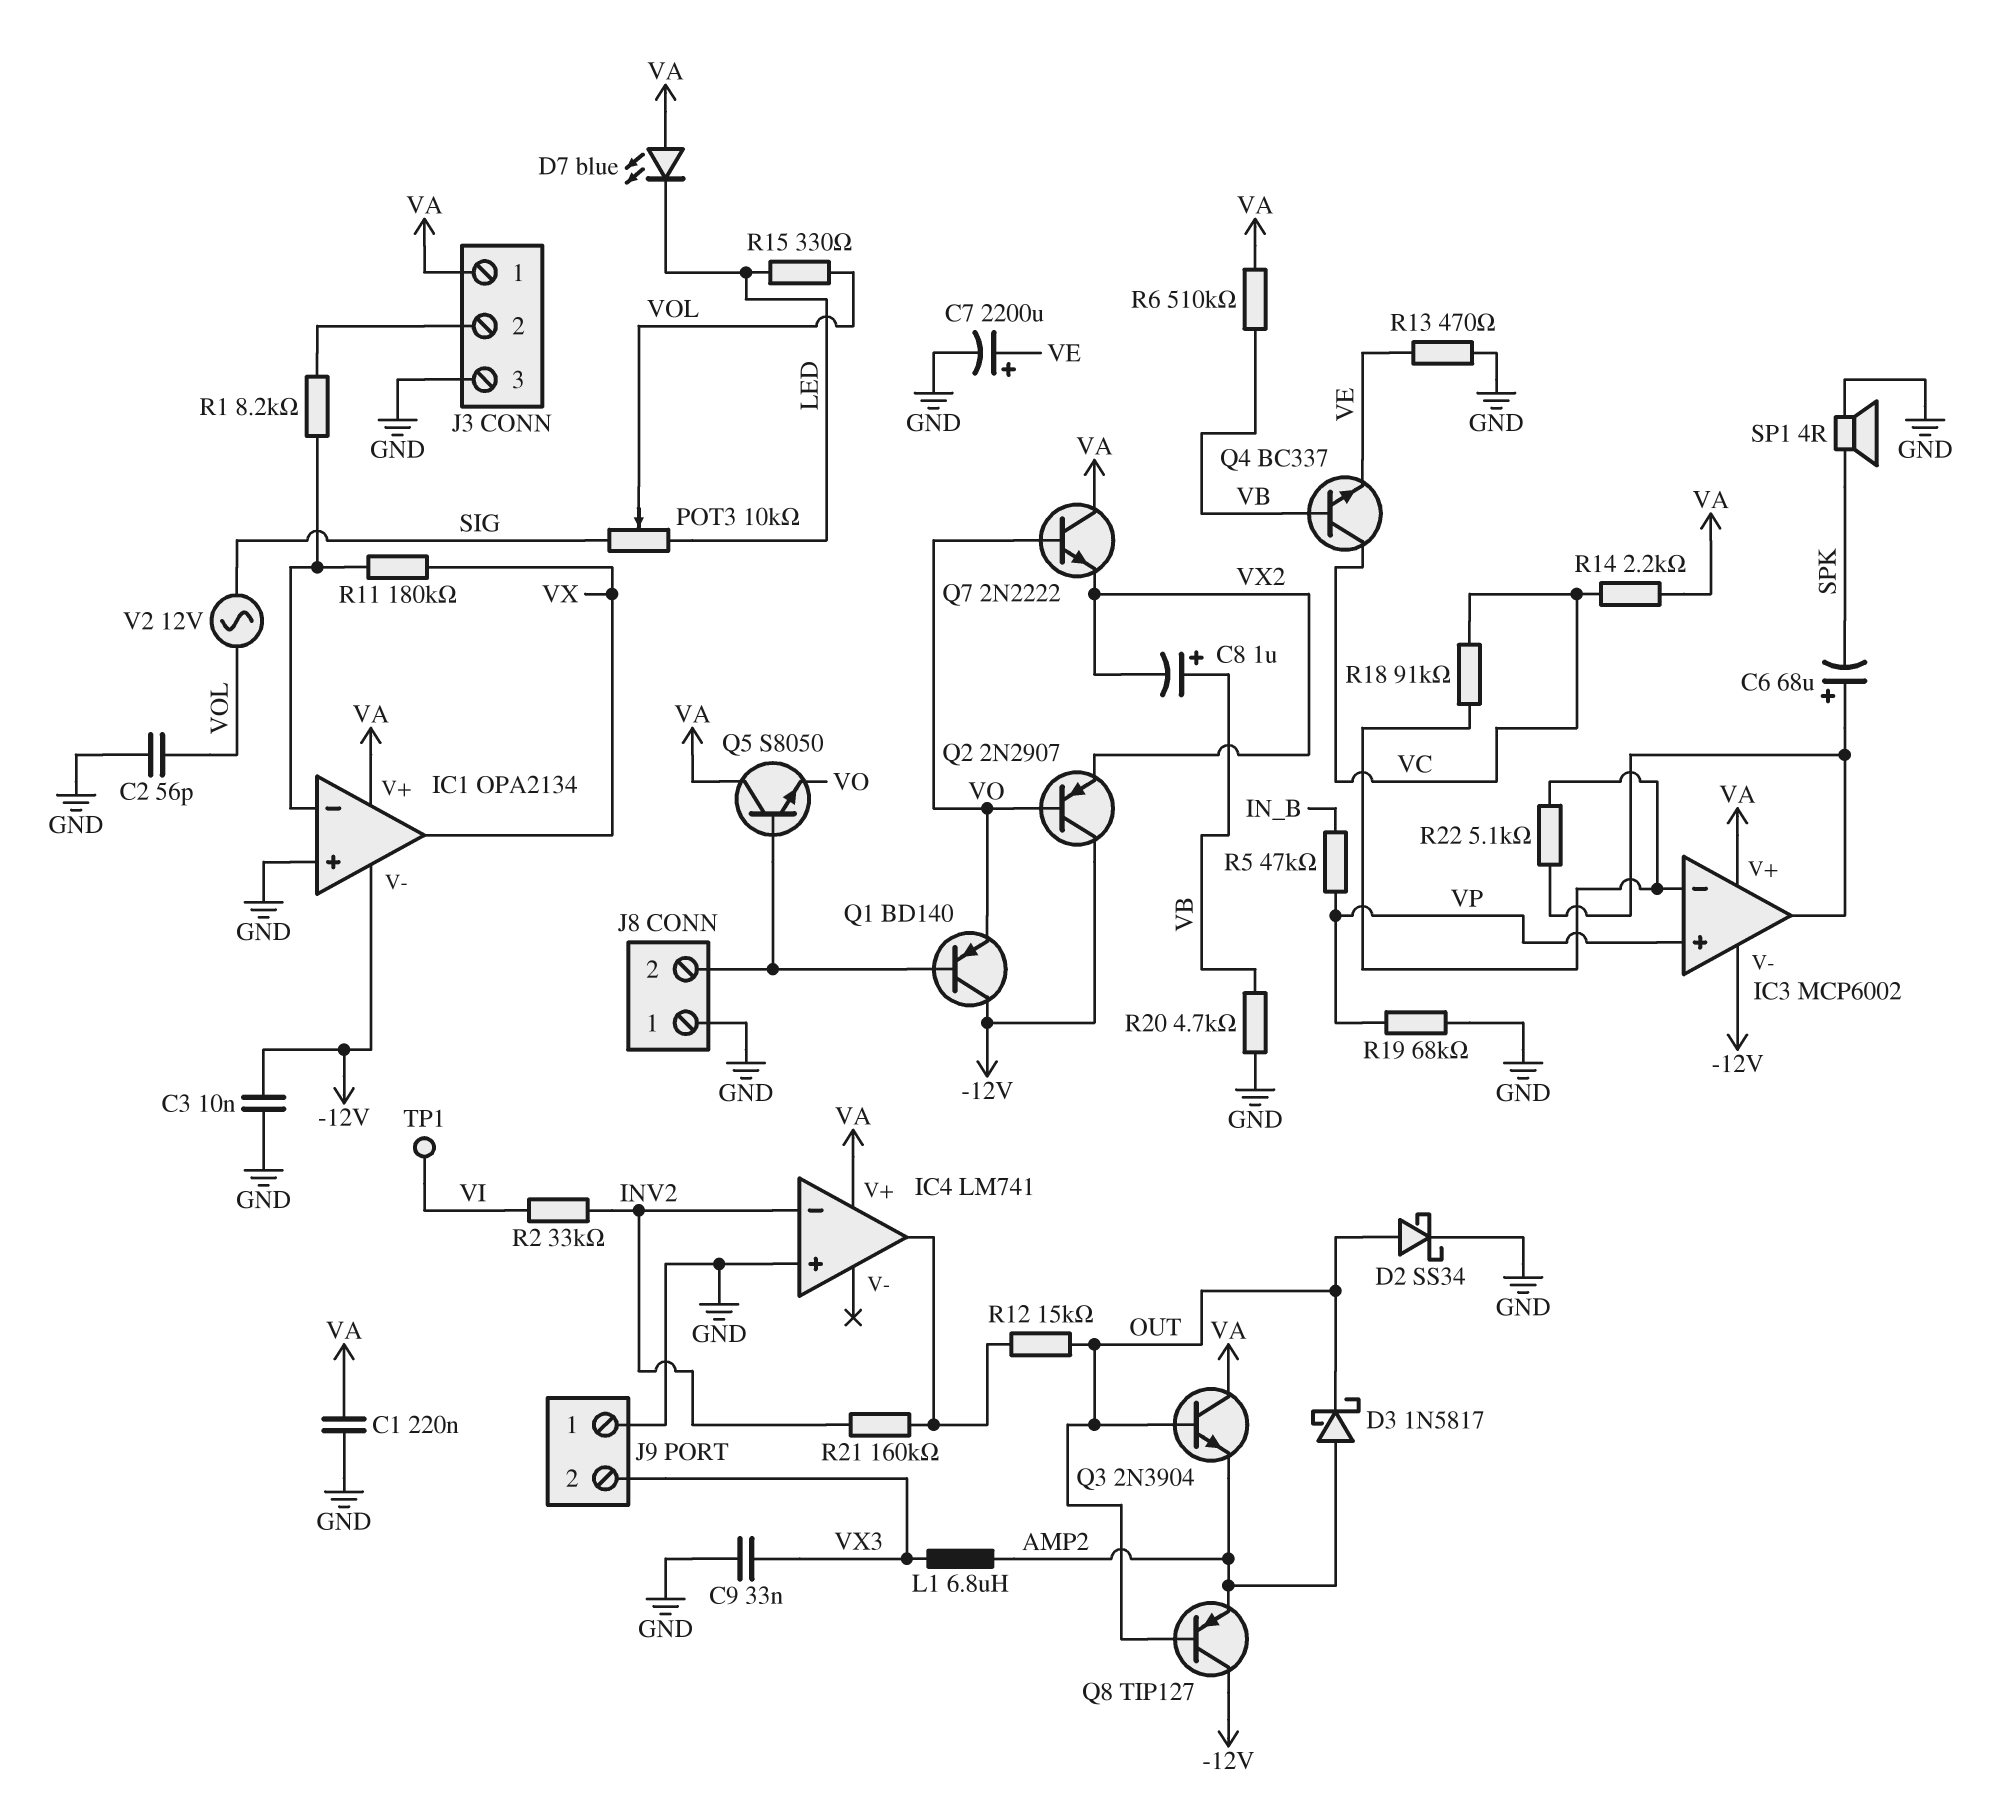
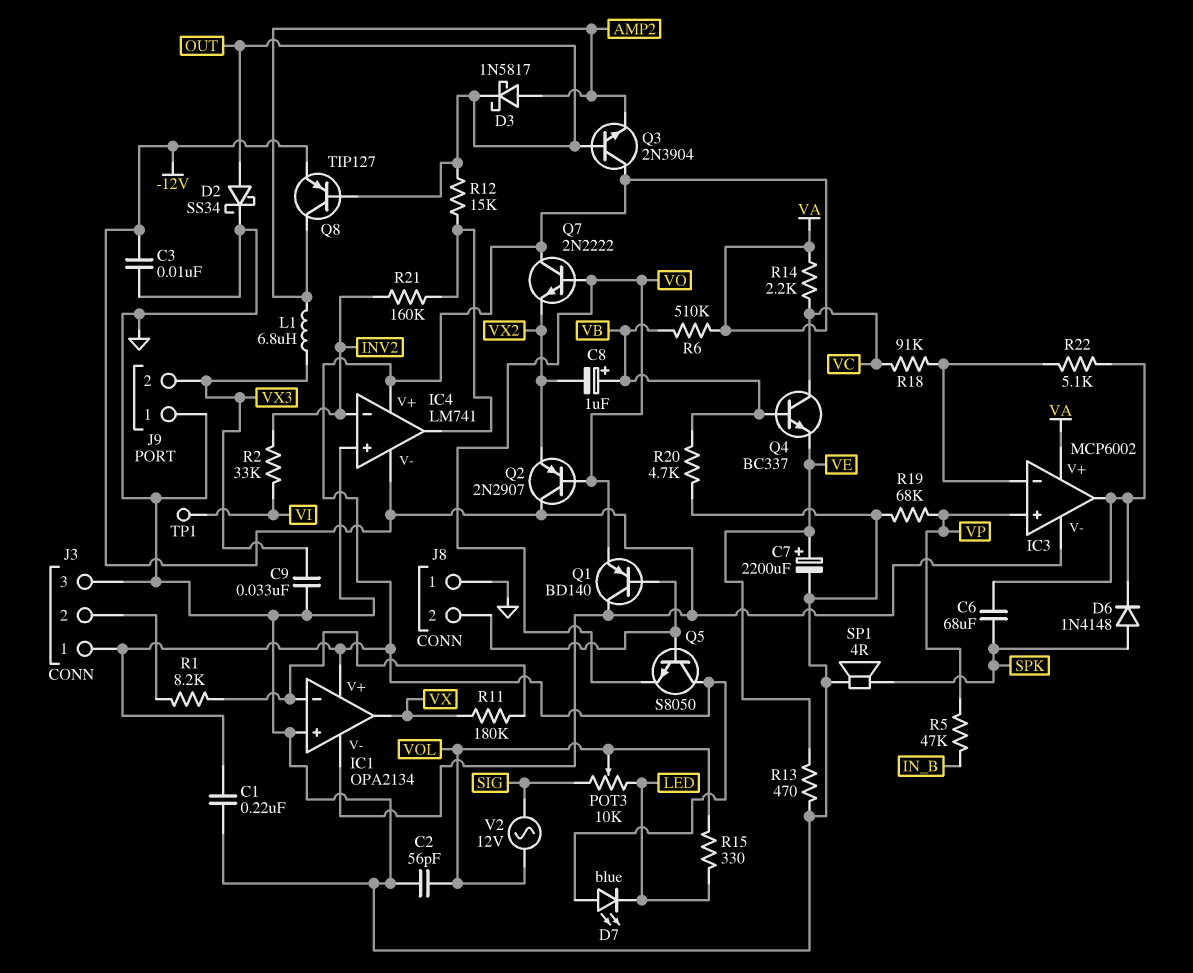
C6: 68uF (plus IC3/out, minus SPK) -> 68uF (IC3/out, SPK)
D6: none -> diode 1N4148 (A SPK, K IC3/out)
IC4 pin V-: none -> -12V
Q8: PNP TIP127 (B OUT, C -12V, E AMP2) -> PNP TIP127 (B OUT, C AMP2, E -12V)

